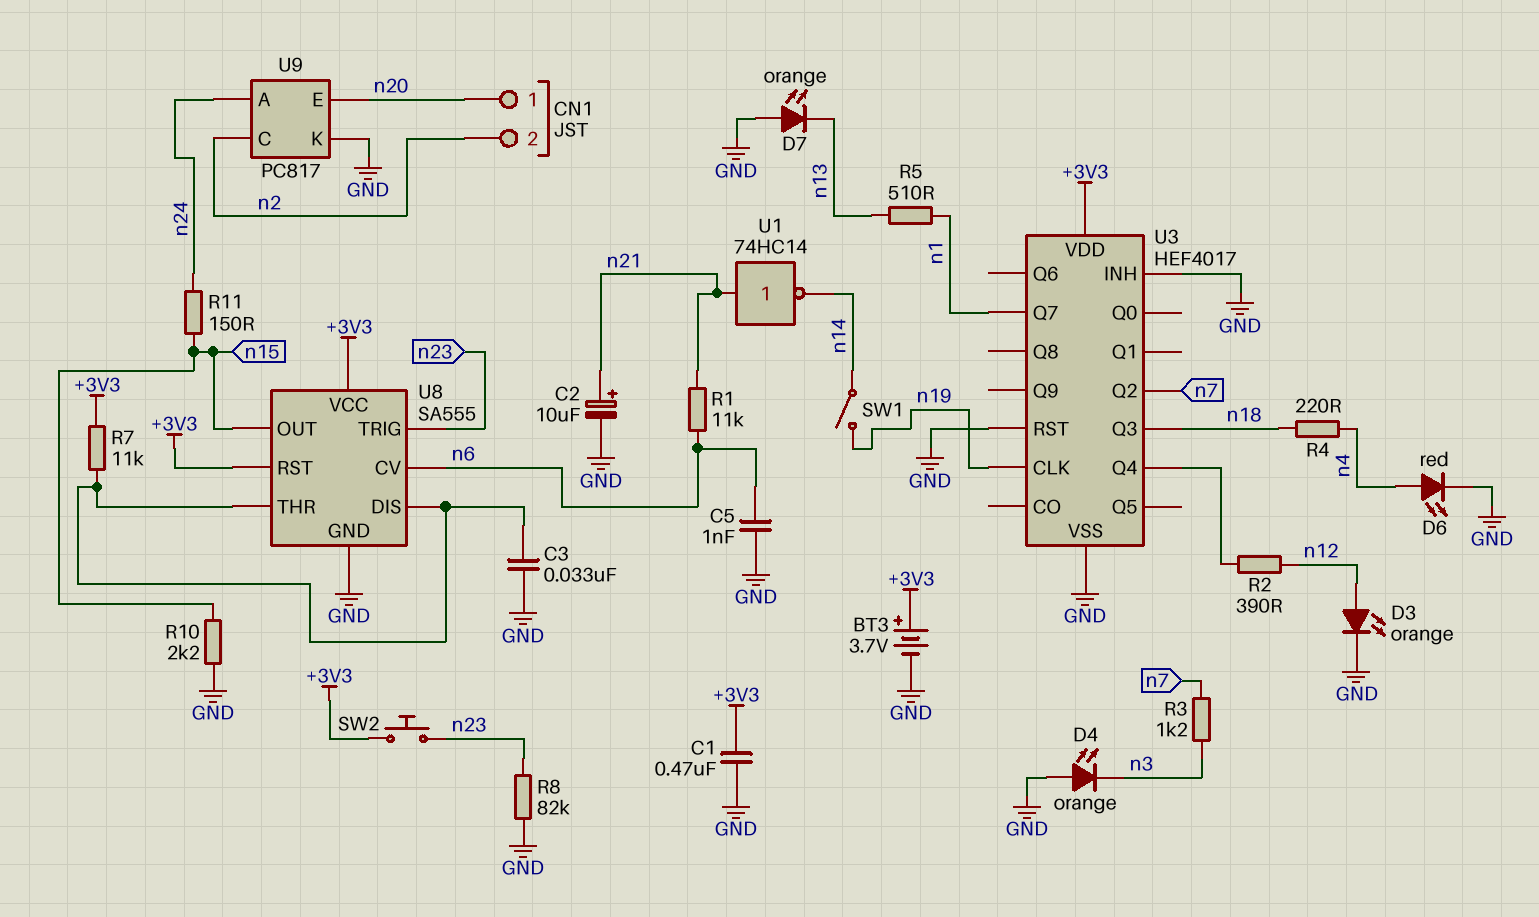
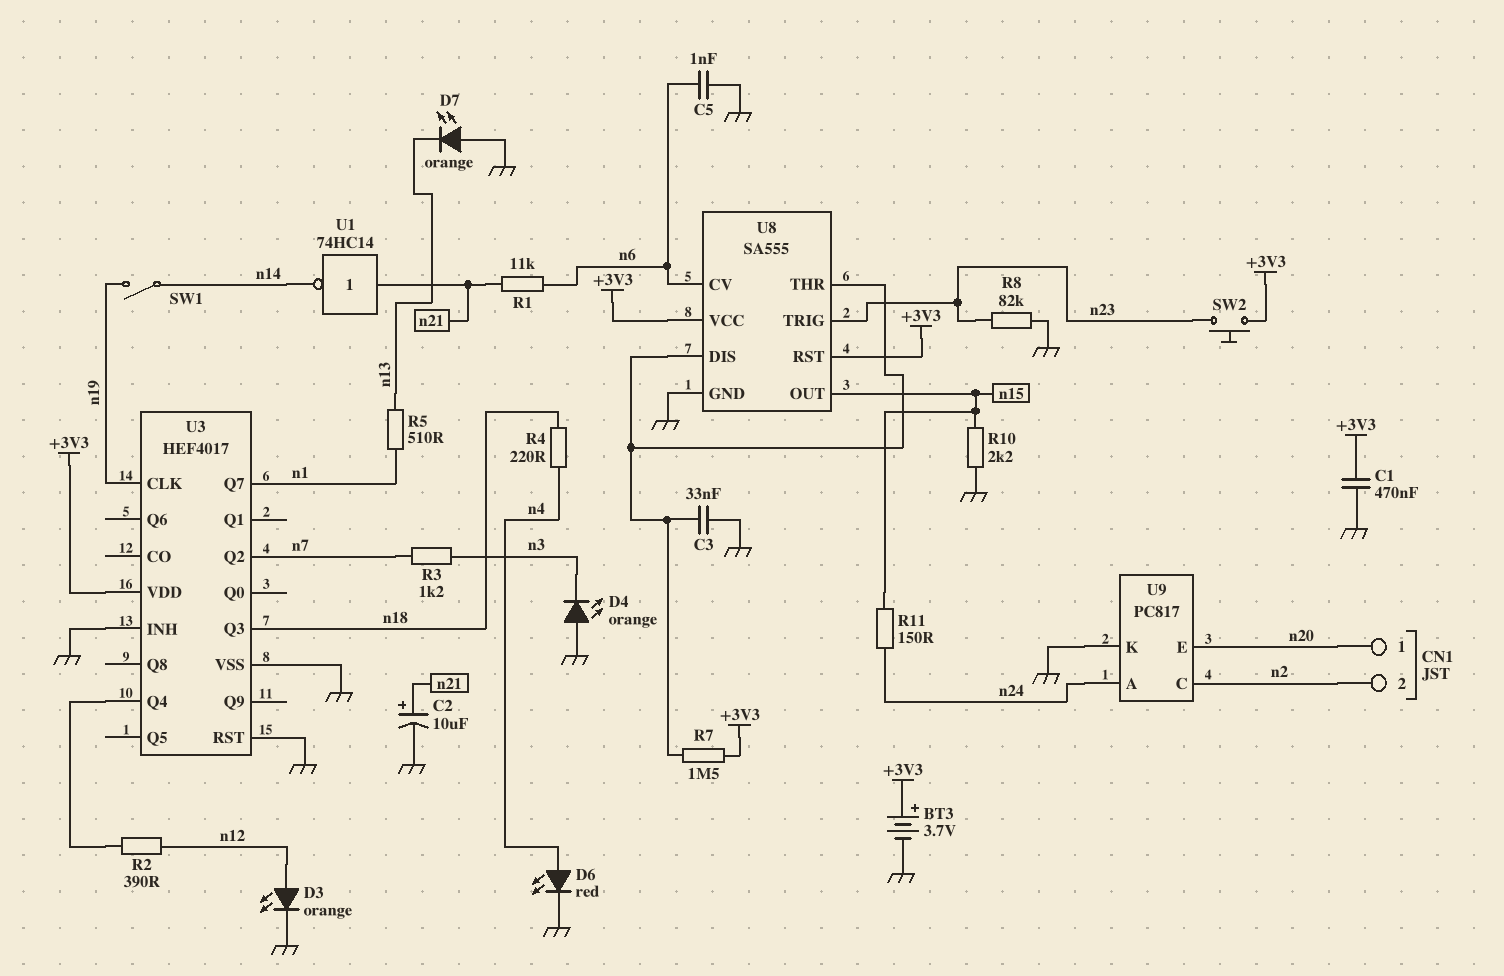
R7: 11k (+3V3, U8/DIS) -> 1.5M (+3V3, U8/DIS)

